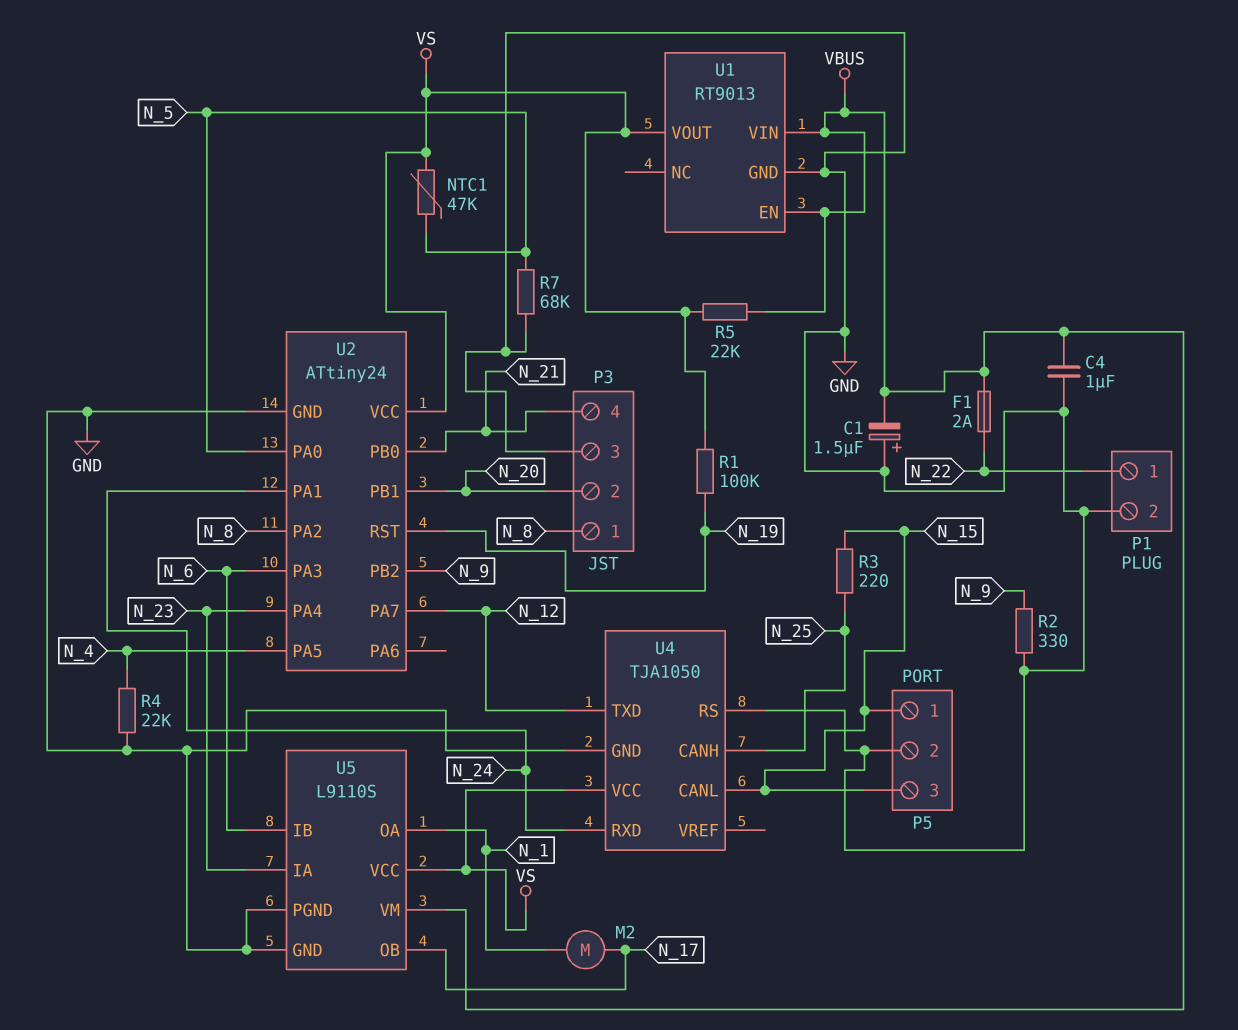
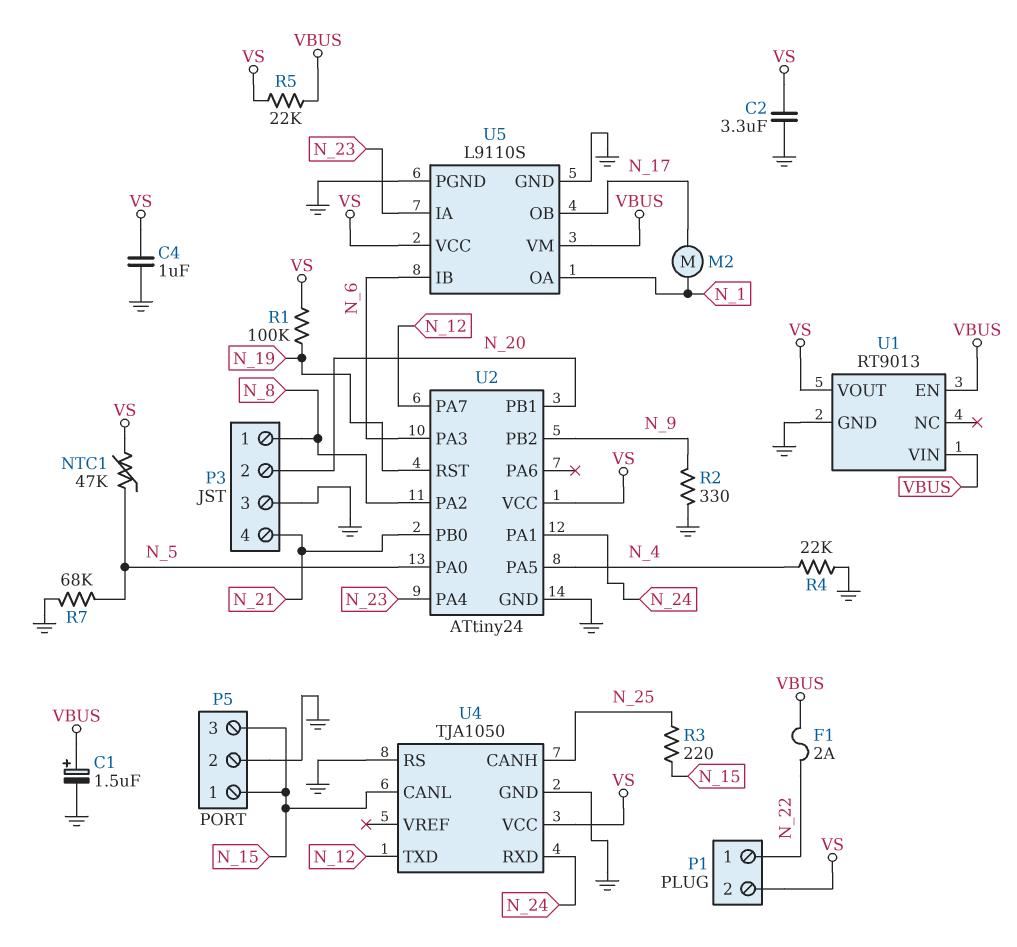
C1: 1.5uF (plus GND, minus VBUS) -> 1.5uF (plus VBUS, minus GND)
C2: none -> 3.3uF (GND, VS)
C4: 1uF (GND, VBUS) -> 1uF (GND, VS)
P1 pin 2: GND -> VS

